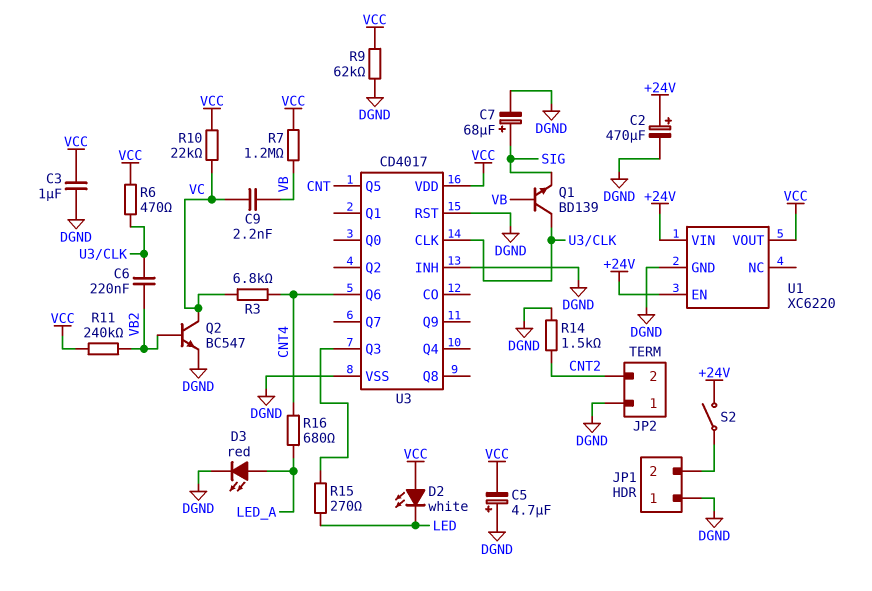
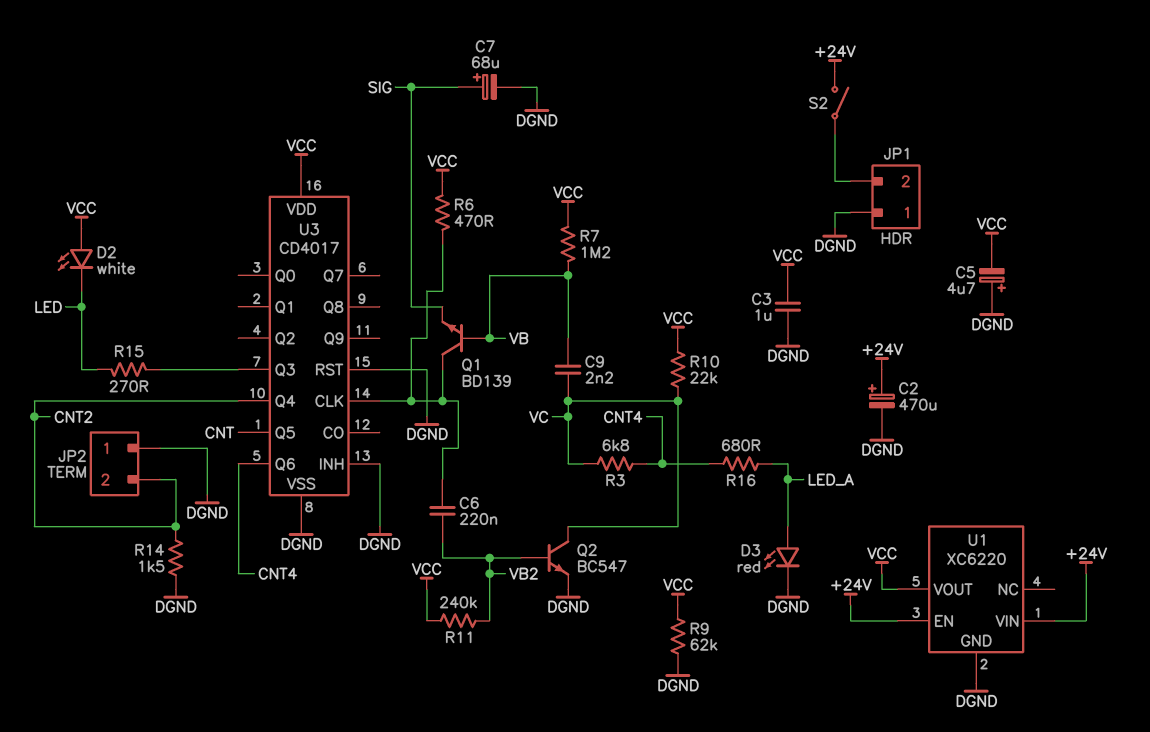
U3 pin Q4: none -> CNT2

